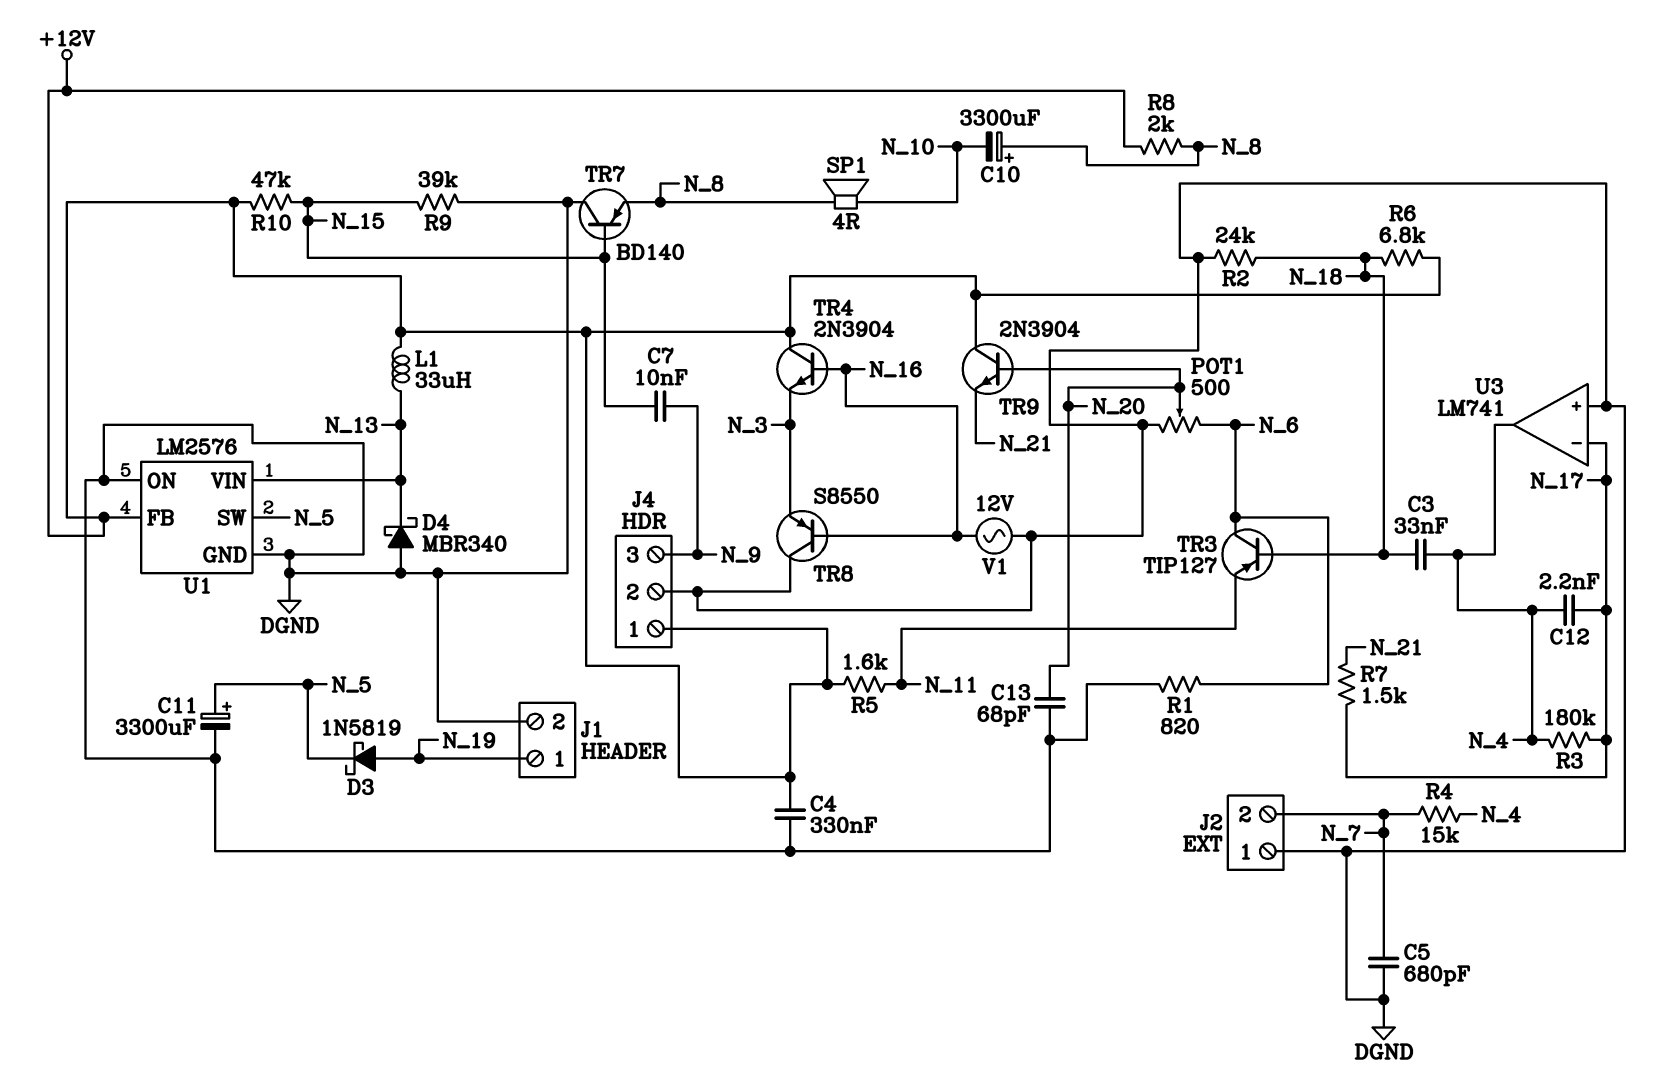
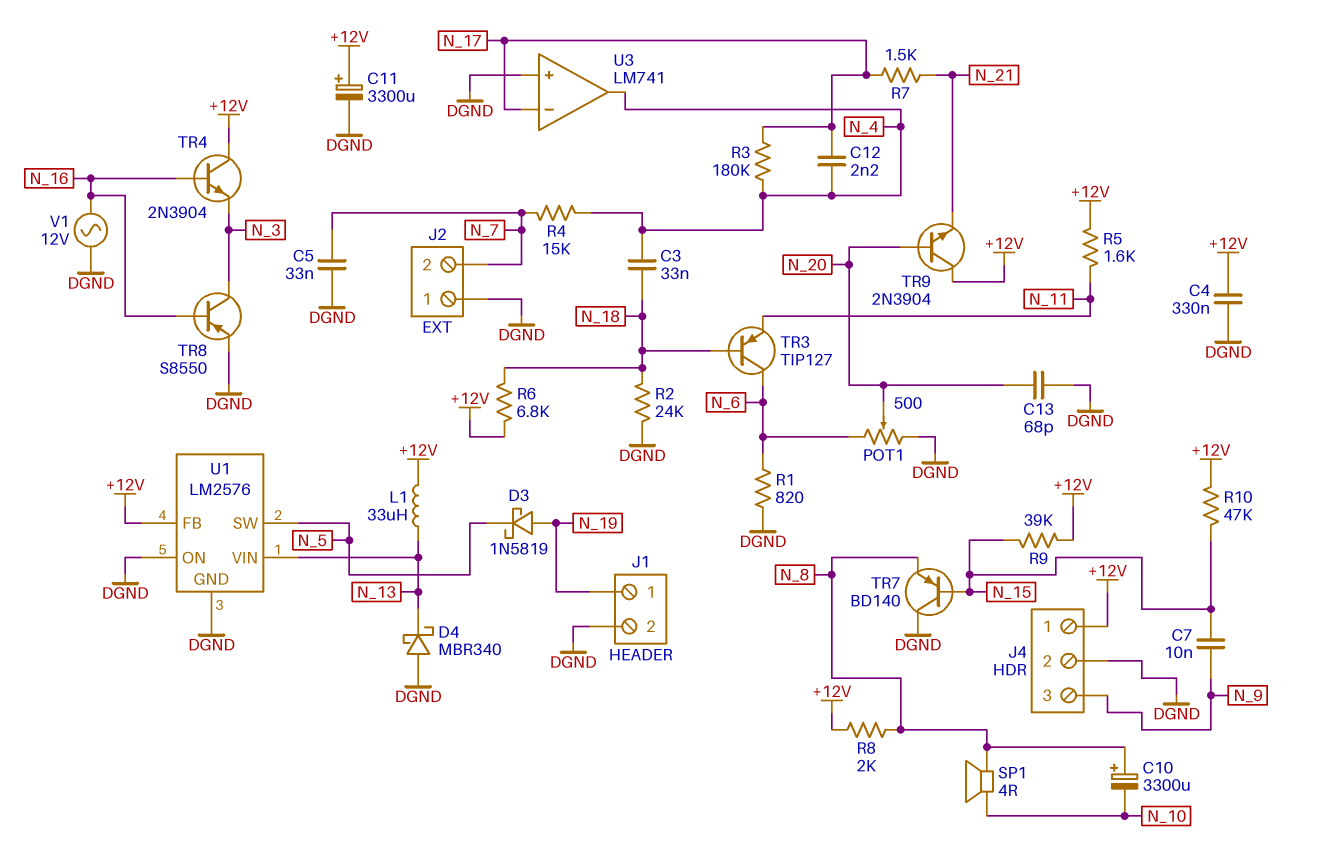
C5: 680pF (DGND, N_7) -> 33nF (DGND, N_7)
C11: 3300uF (plus N_5, minus DGND) -> 3300uF (plus +12V, minus DGND)
R9: 39k (DGND, N_15) -> 39k (+12V, N_15)
TR8: PNP S8550 (B N_16, C DGND, E N_3) -> PNP S8550 (B N_16, C N_3, E DGND)

